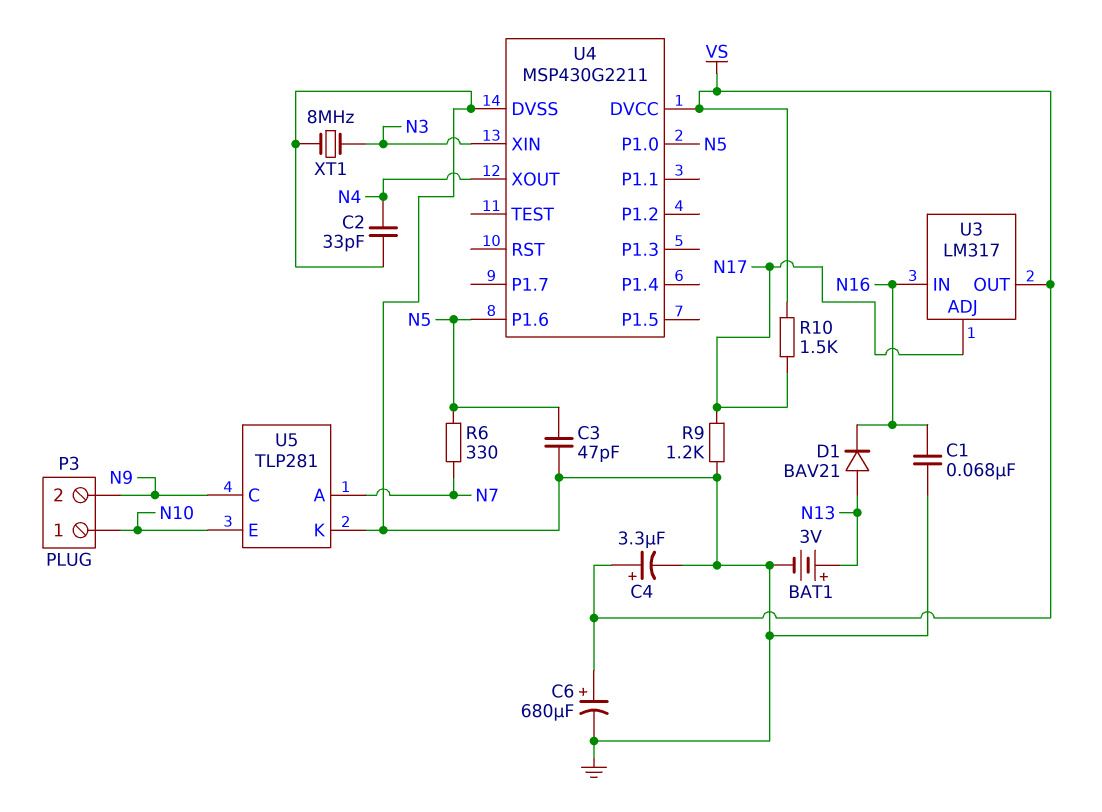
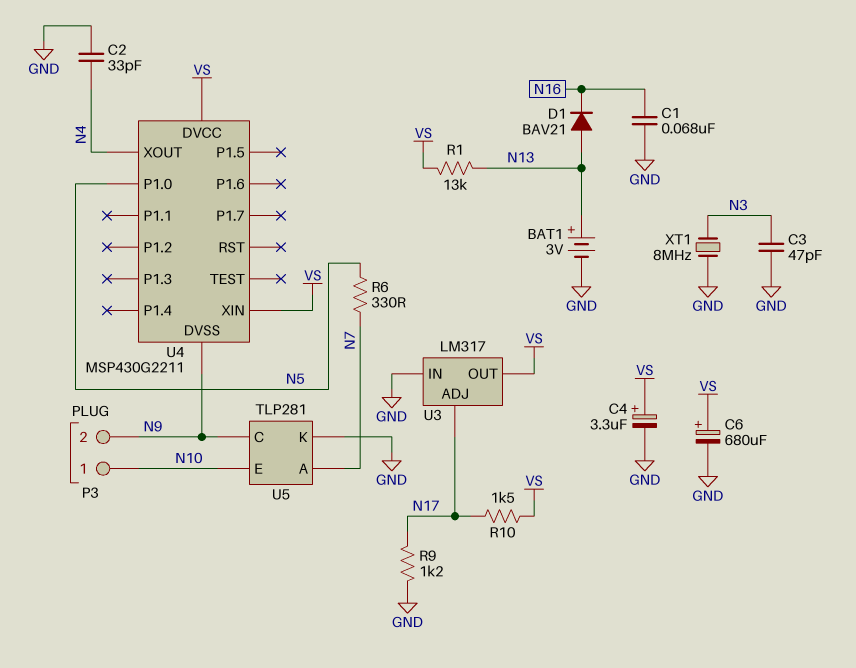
C3: 47pF (GND, N5) -> 47pF (GND, N3)
R1: none -> 13k (N13, VS)
U3 pin IN: N16 -> GND
U4 pin DVSS: GND -> N9
U4 pin P1.6: N5 -> none
U4 pin XIN: N3 -> VS

